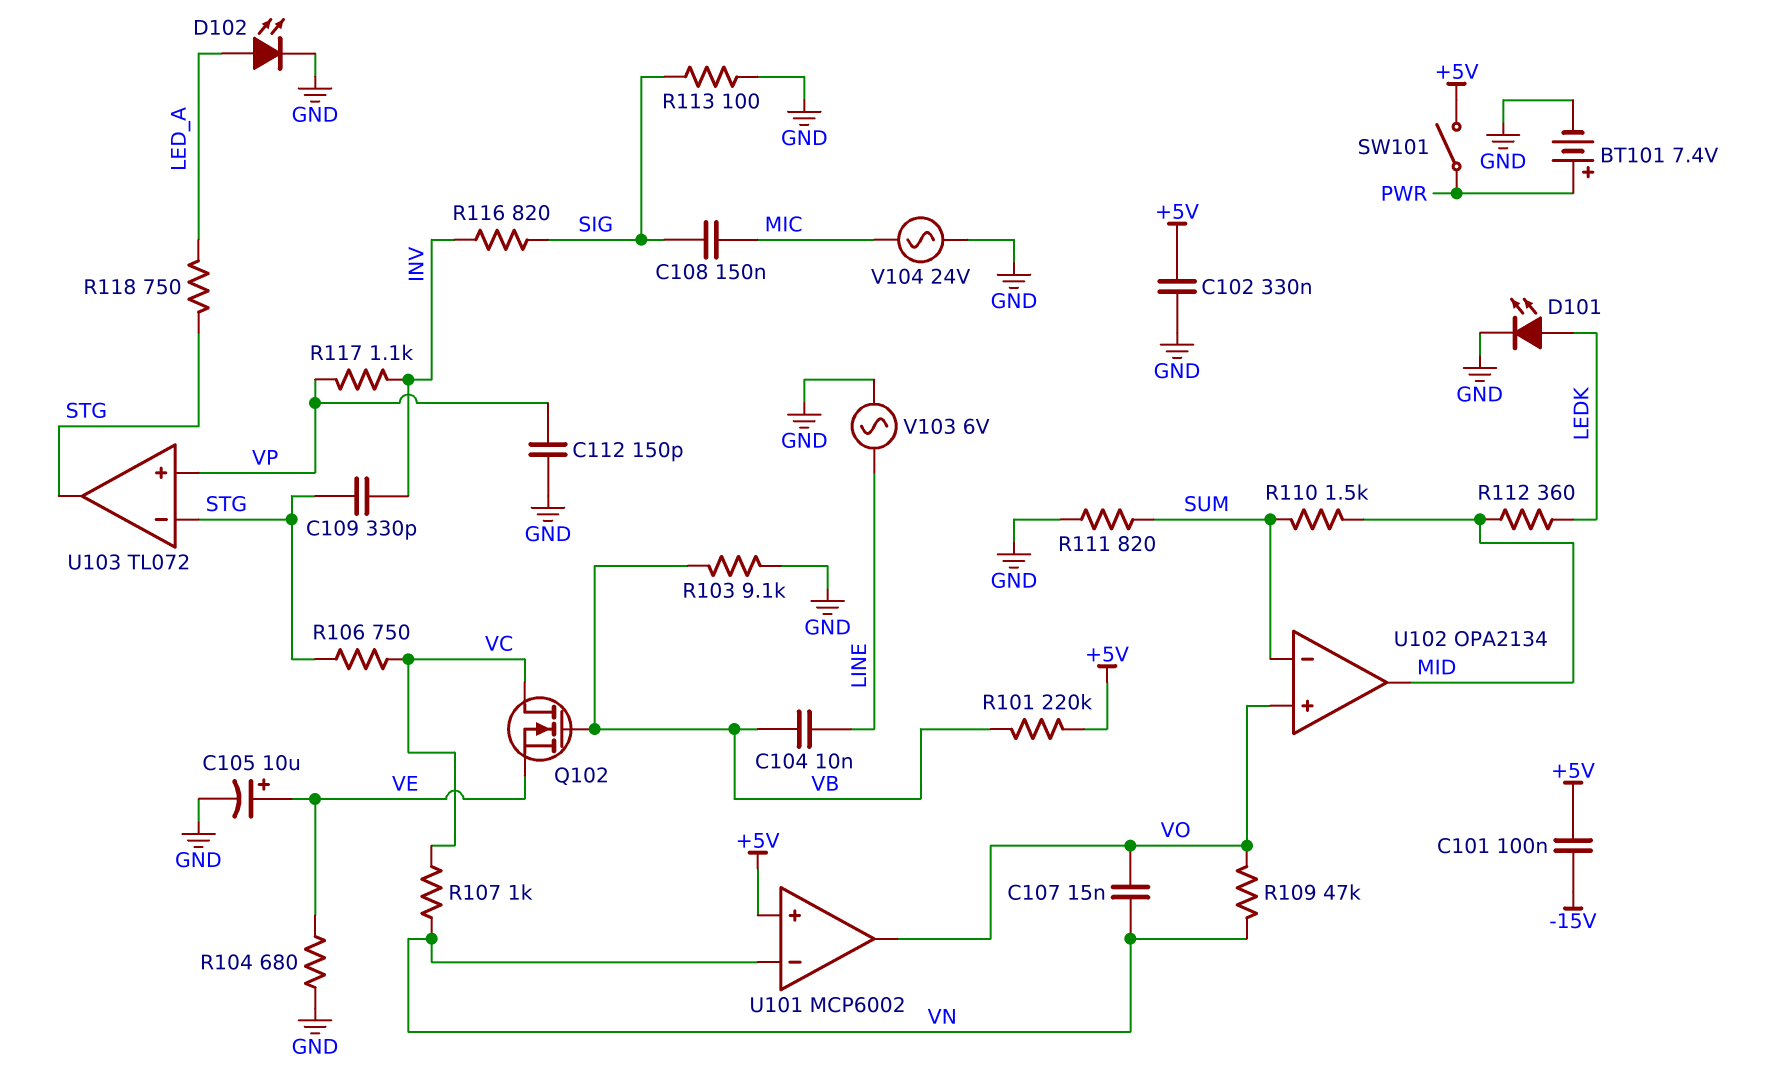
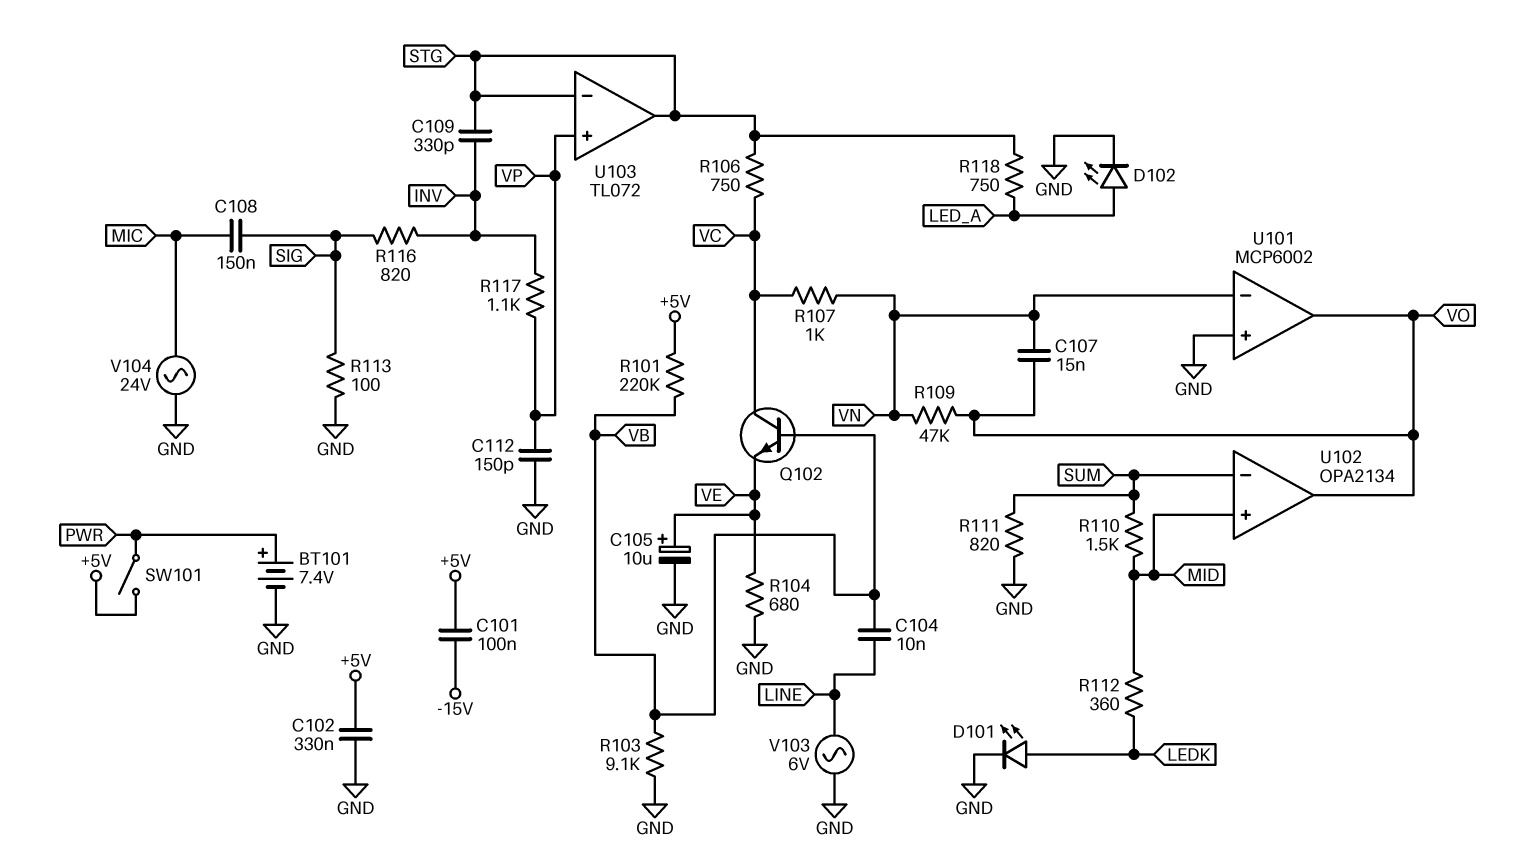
Q102: NMOS (G VB, D VC, S VE) -> NPN (B VB, C VC, E VE)
U101 pin in+: +5V -> GND
U102 pin in+: VO -> MID
U102 pin out: MID -> VO

